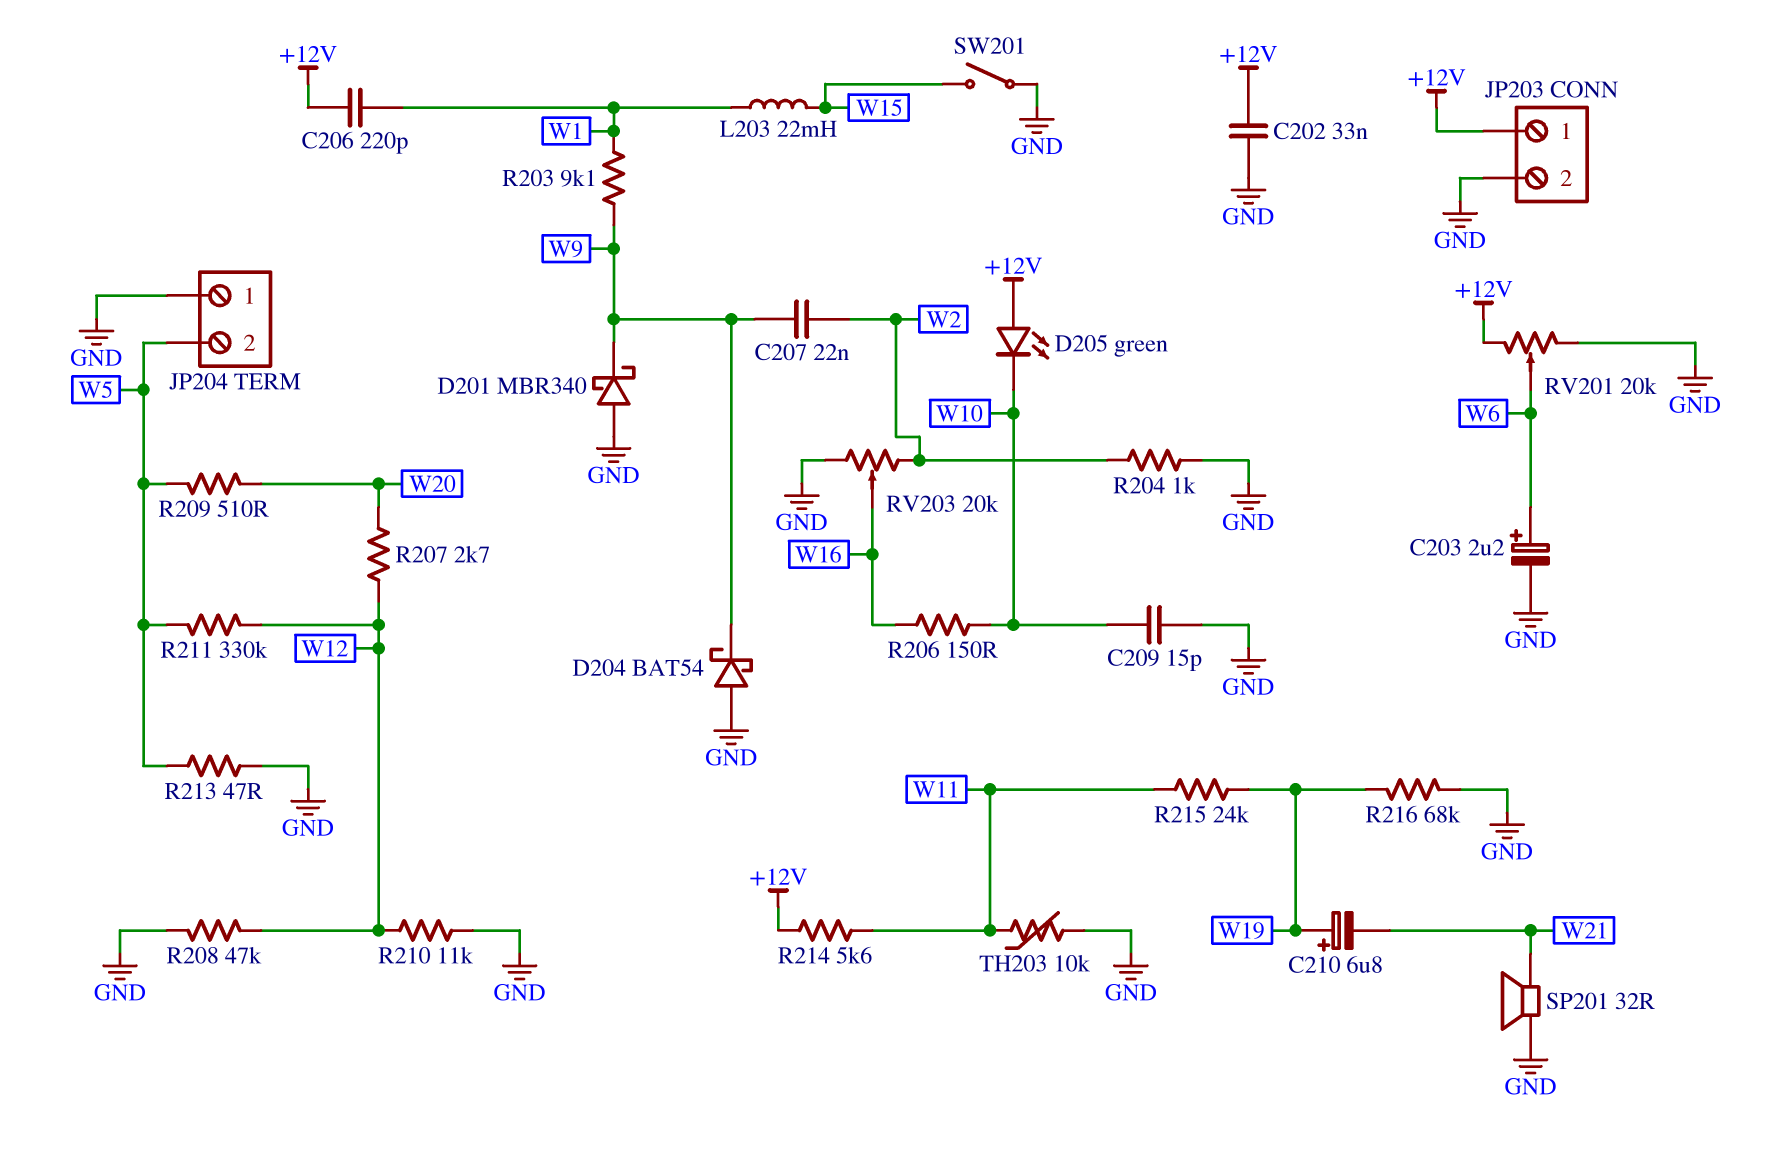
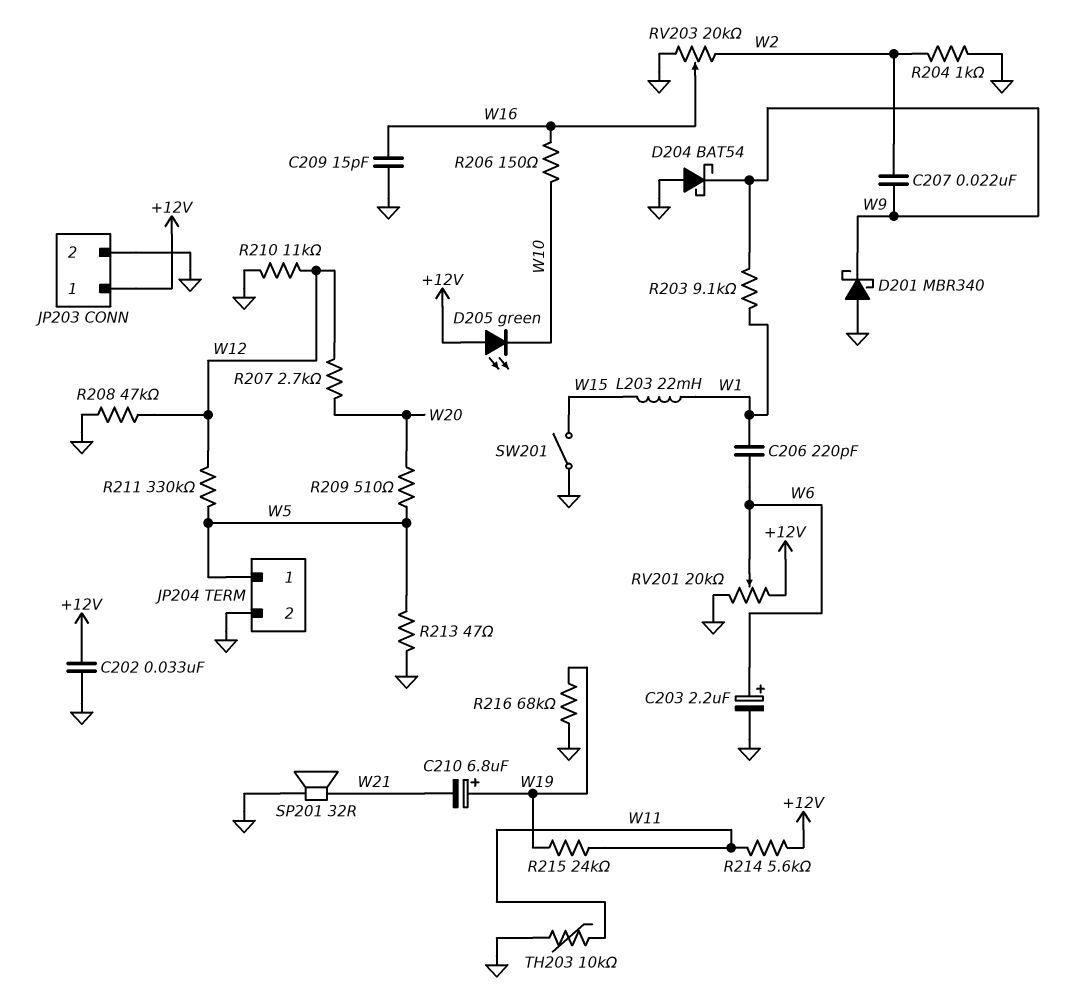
C206: 220pF (+12V, W1) -> 220pF (W1, W6)
C209: 15pF (GND, W10) -> 15pF (GND, W16)
JP204 pin 1: GND -> W5
JP204 pin 2: W5 -> GND

